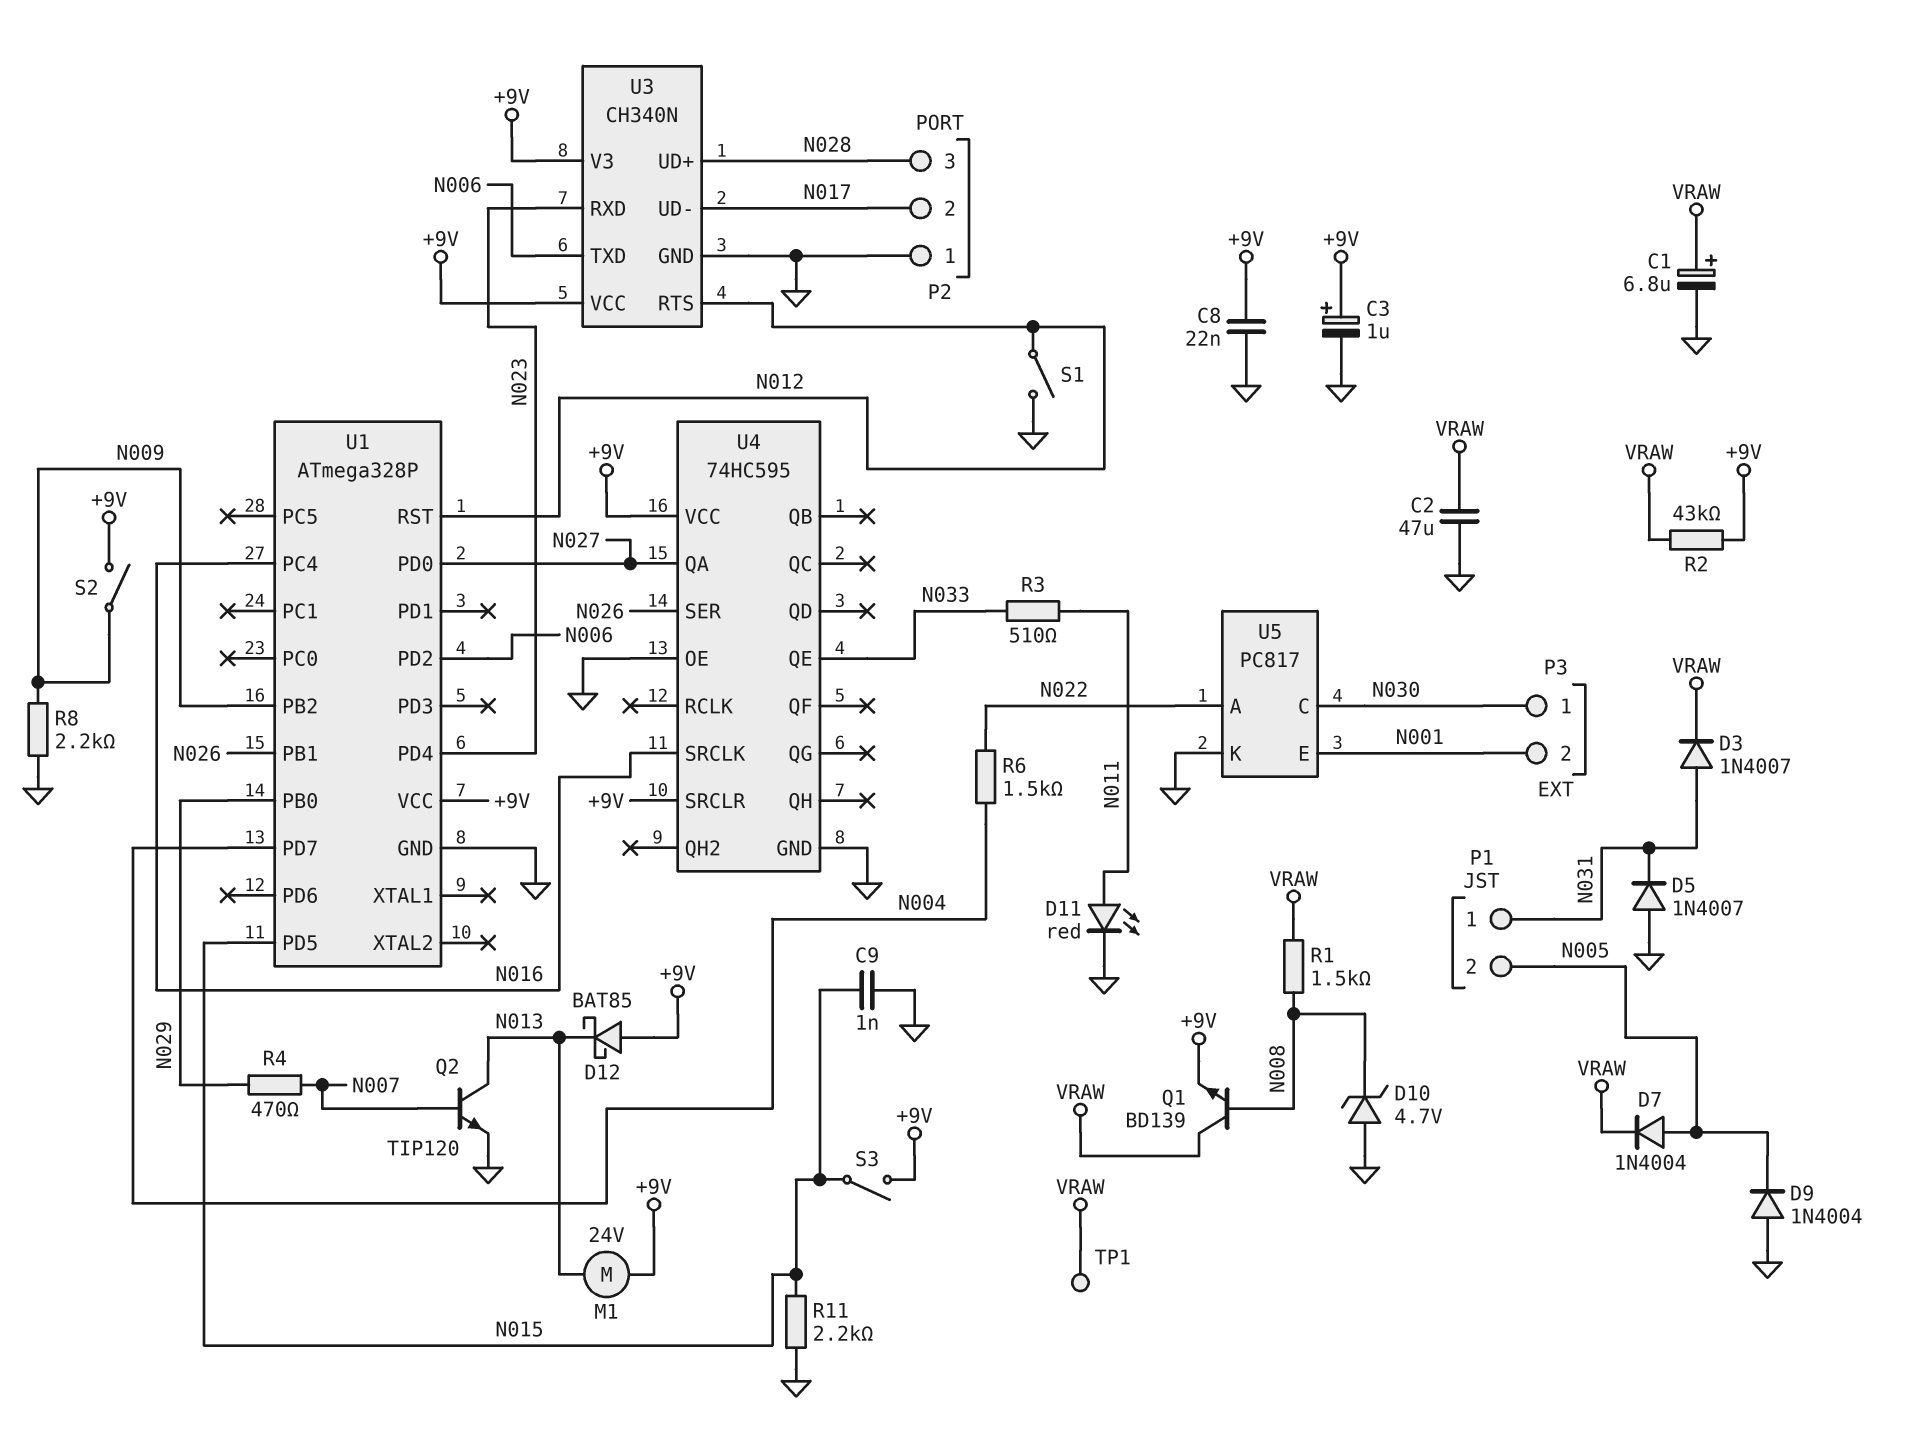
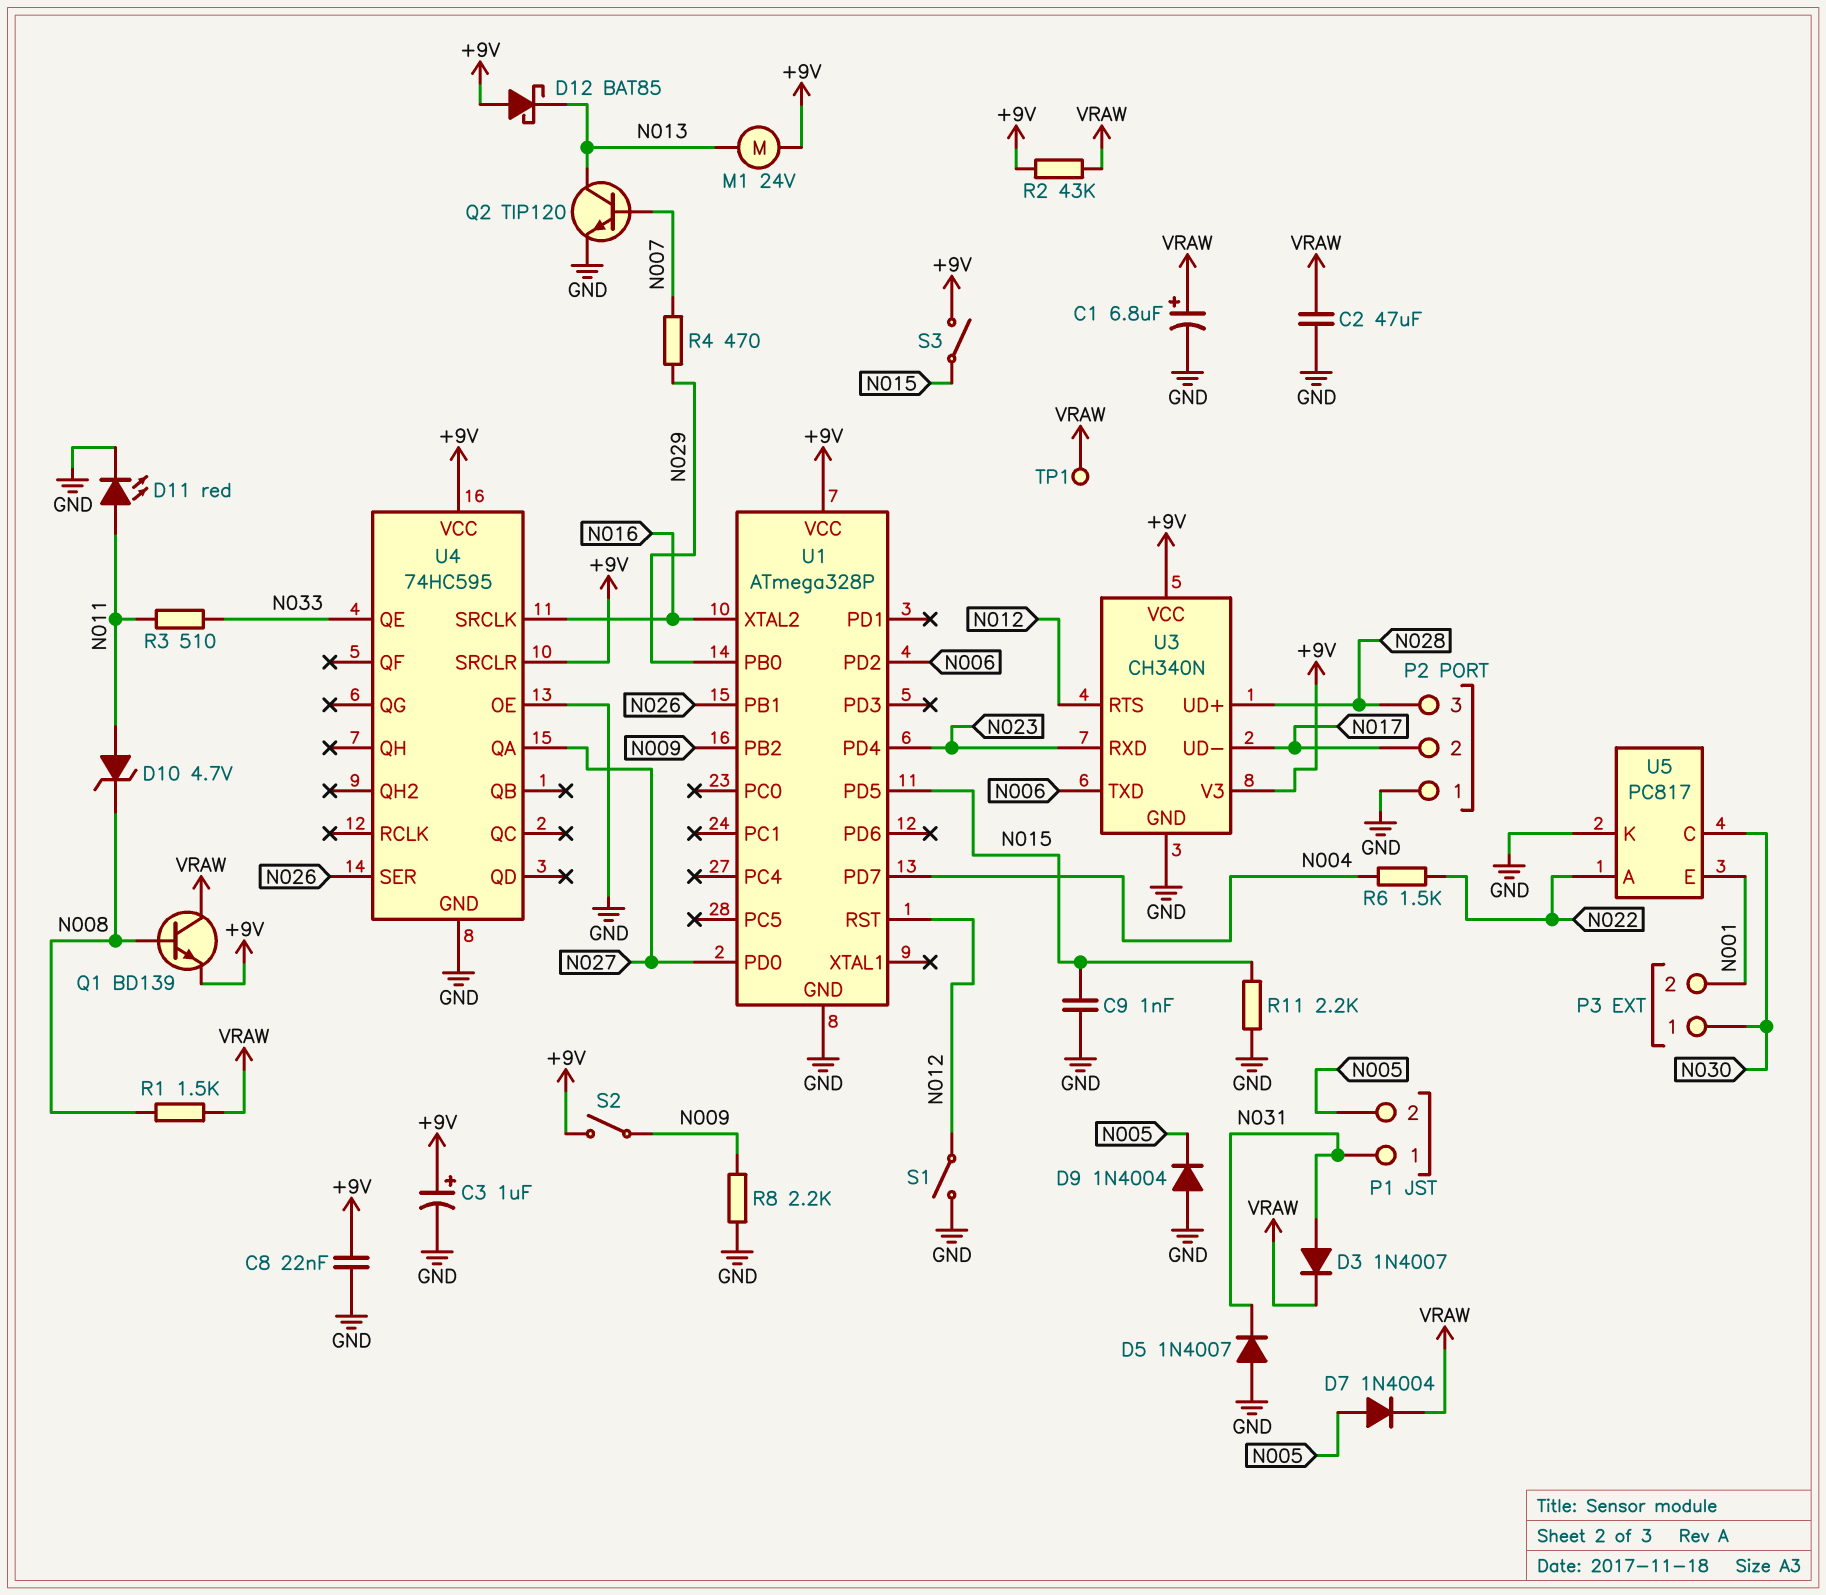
D10: zener 4.7V (A GND, K N008) -> zener 4.7V (A N011, K N008)
U1 pin PC4: N016 -> none
U1 pin XTAL2: none -> N016

